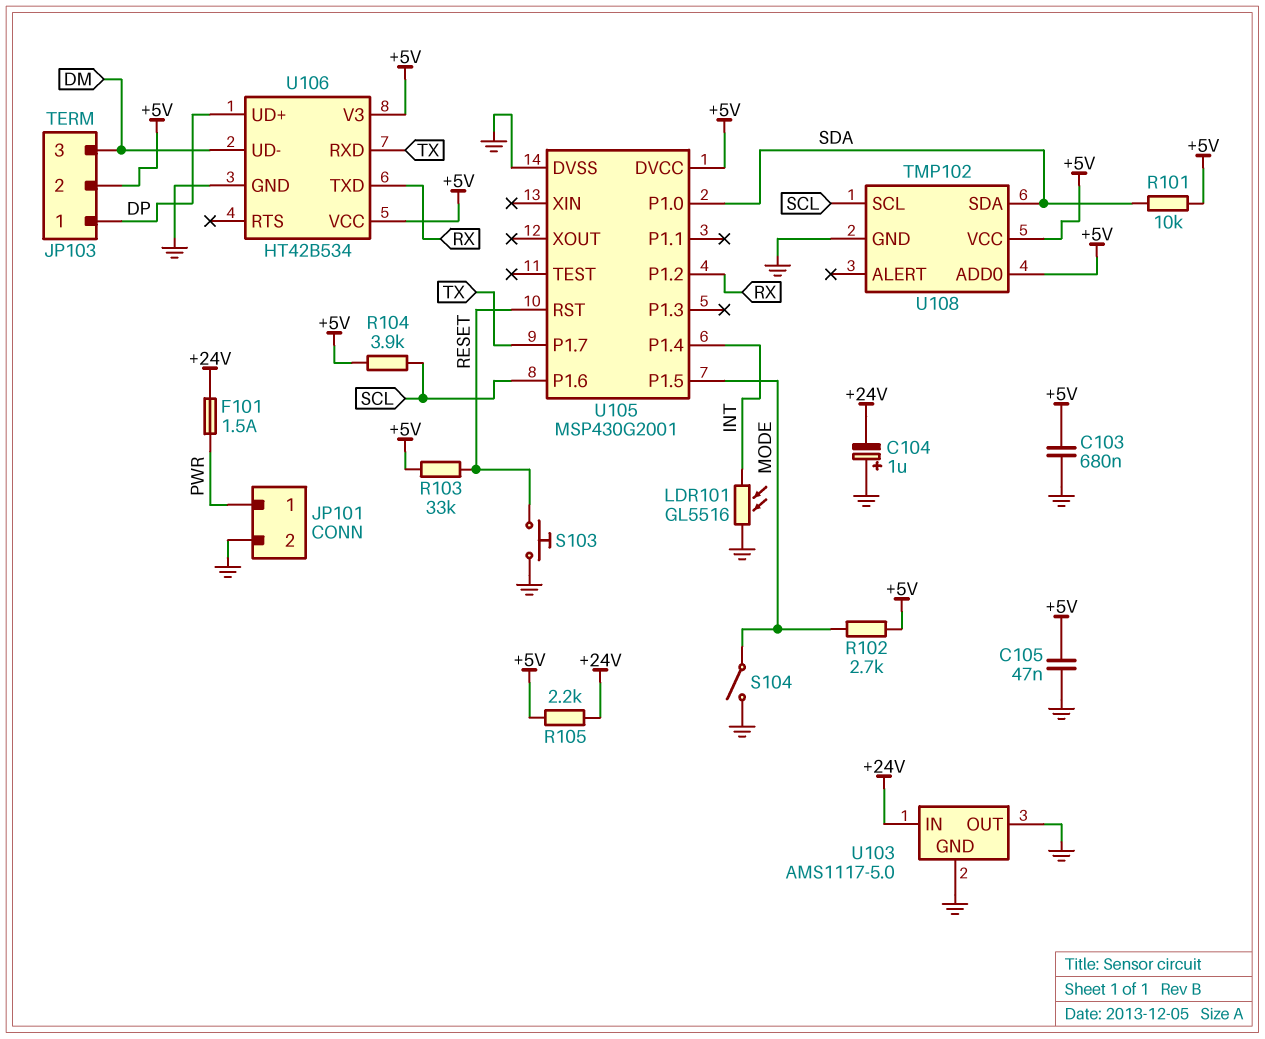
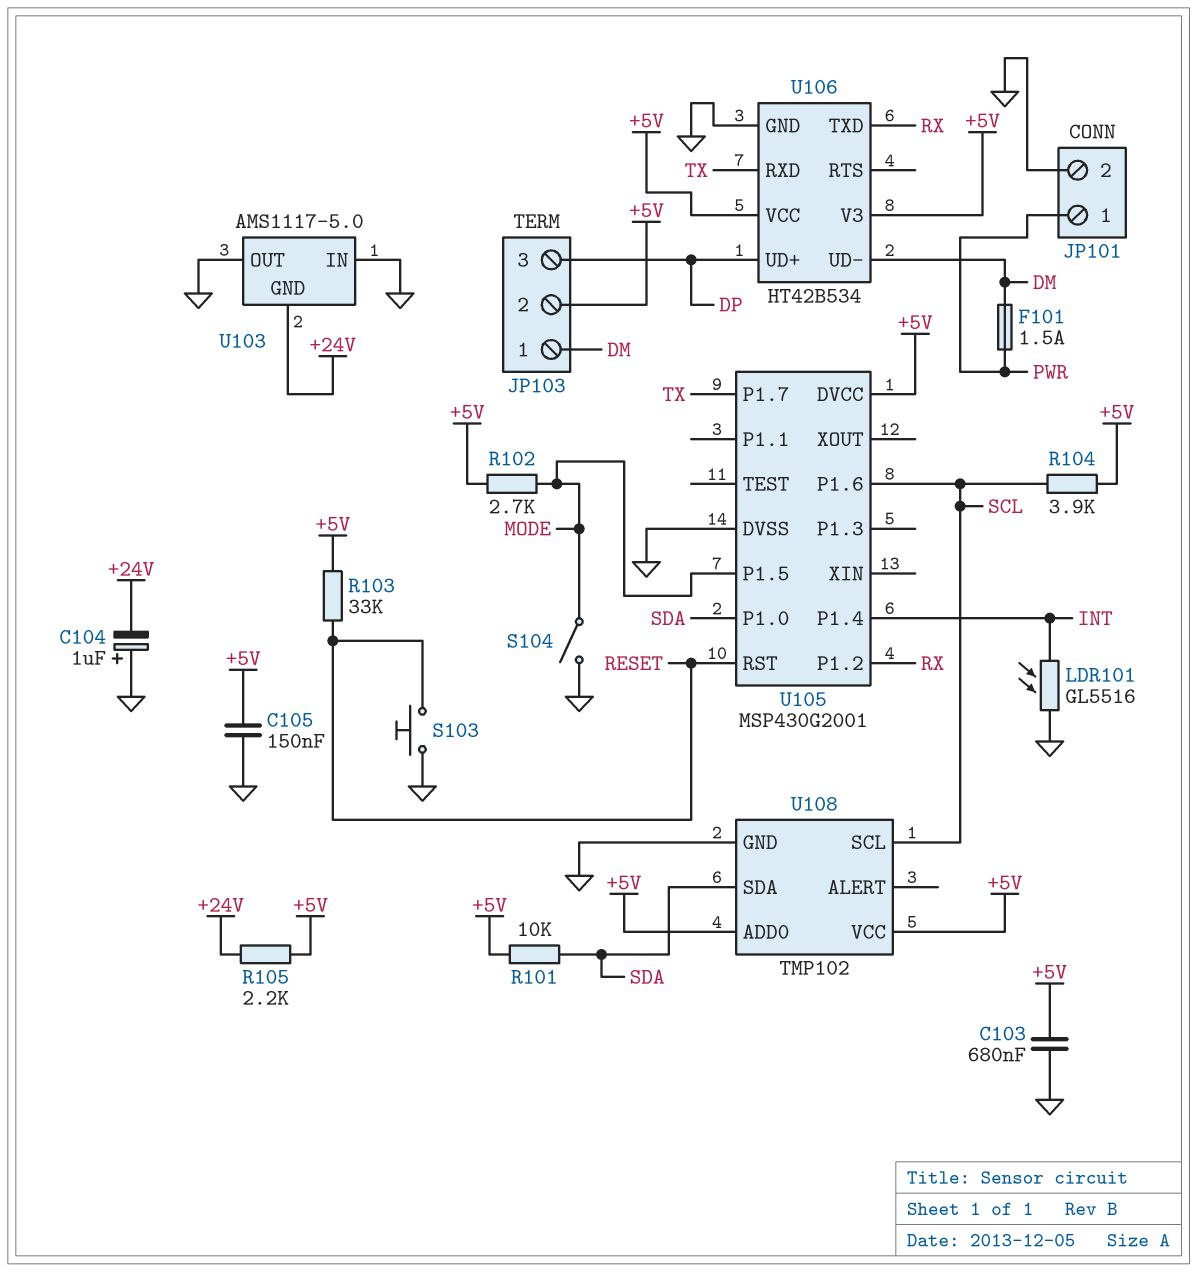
C105: 47nF (+5V, GND) -> 150nF (+5V, GND)
F101: 1.5A (+24V, PWR) -> 1.5A (DM, PWR)
JP103 pin 1: DP -> DM
JP103 pin 3: DM -> DP
U103 pin GND: GND -> +24V
U103 pin IN: +24V -> GND

